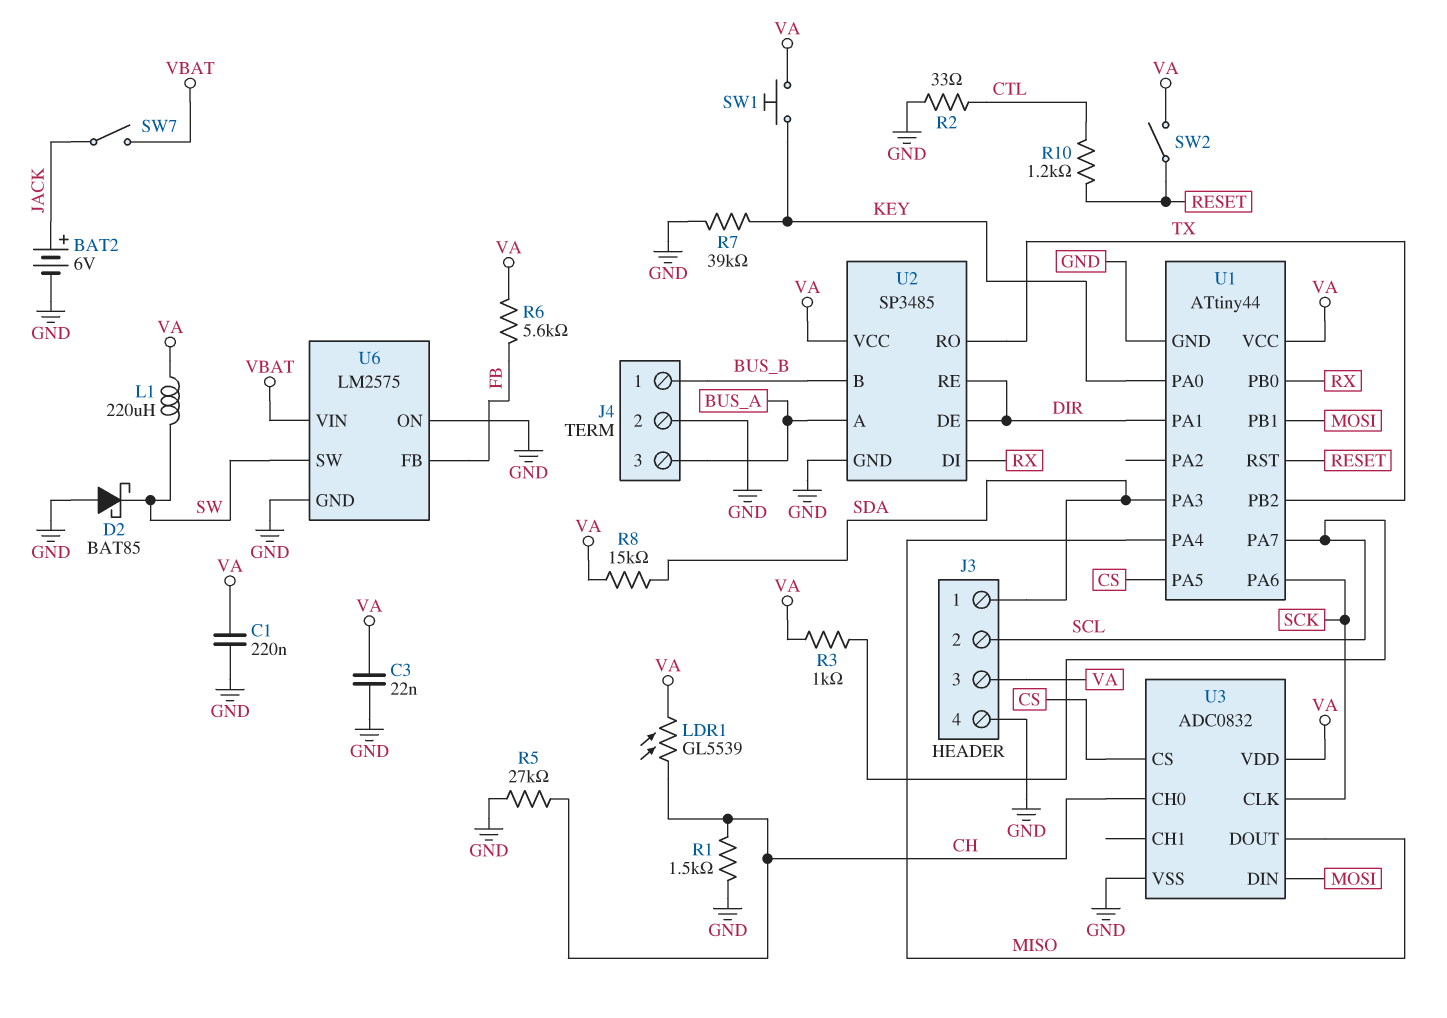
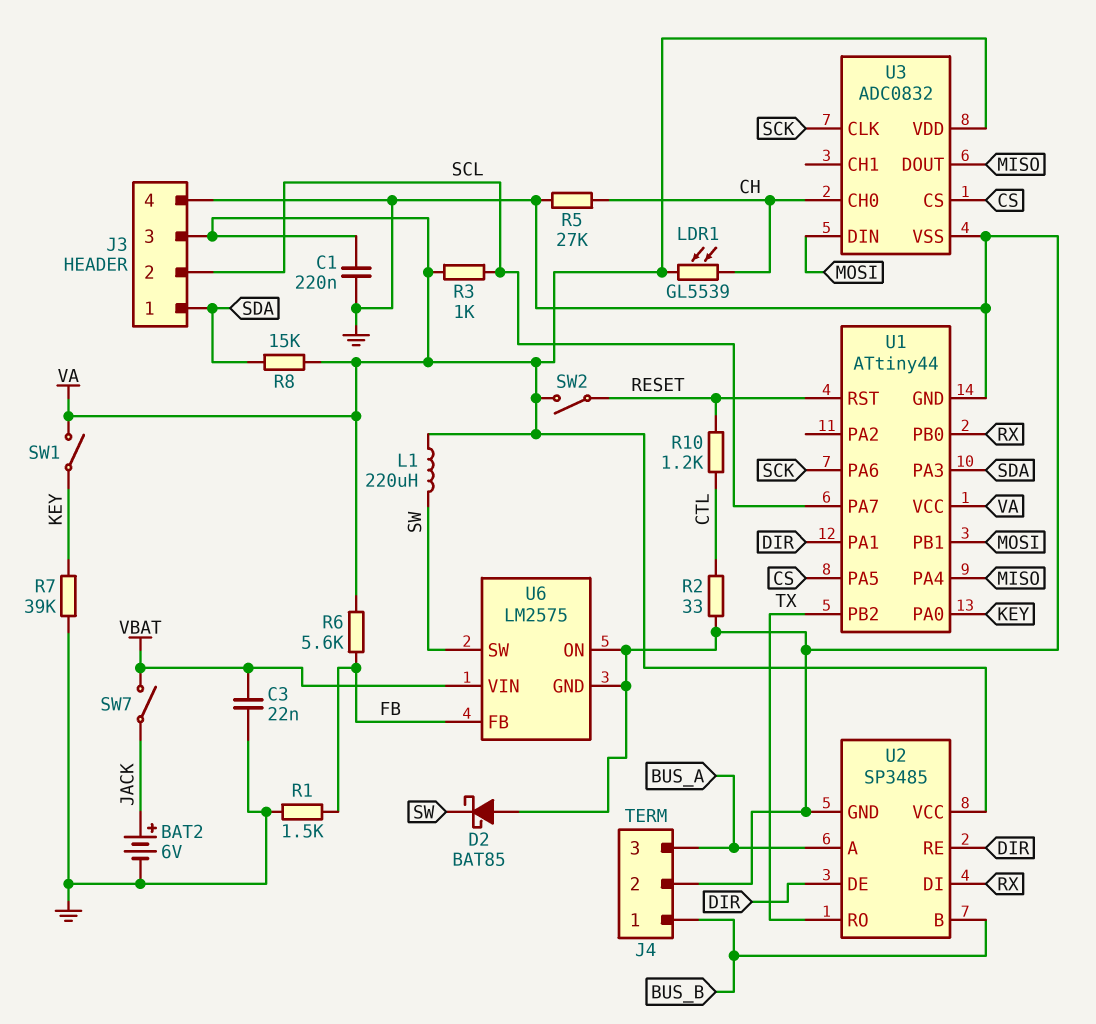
C3: 22nF (GND, VA) -> 22nF (GND, VBAT)
R1: 1.5k (CH, GND) -> 1.5k (FB, GND)
SW1: button (KEY, VA) -> switch (KEY, VA)

